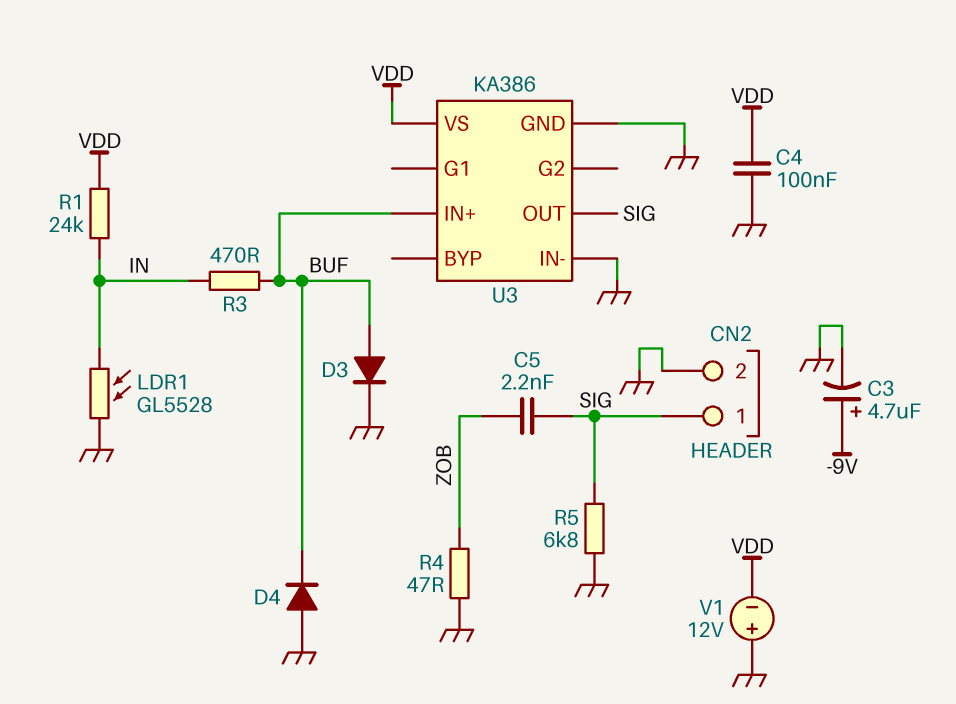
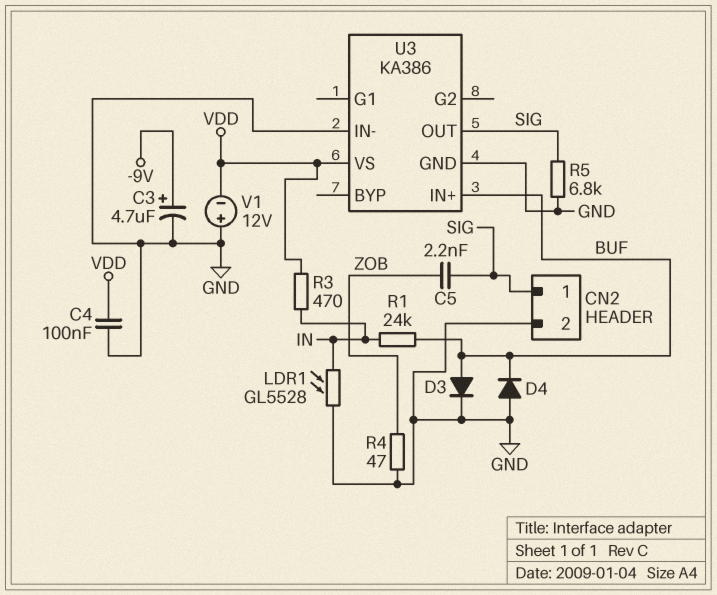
R1: 24k (IN, VDD) -> 24k (BUF, IN)
R3: 470 (BUF, IN) -> 470 (IN, VDD)

